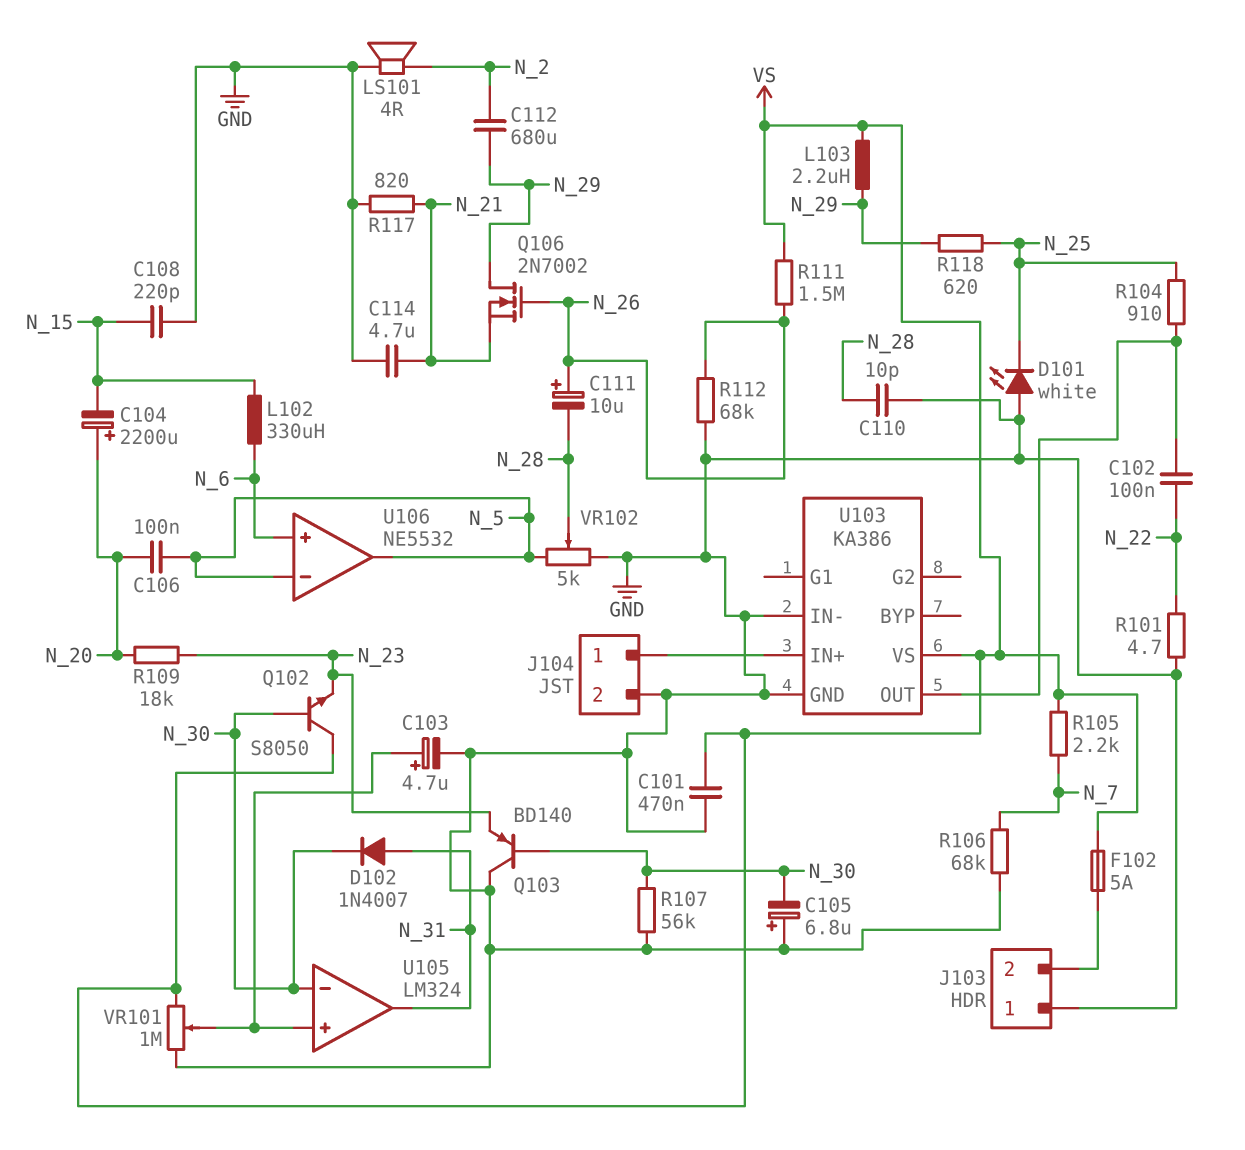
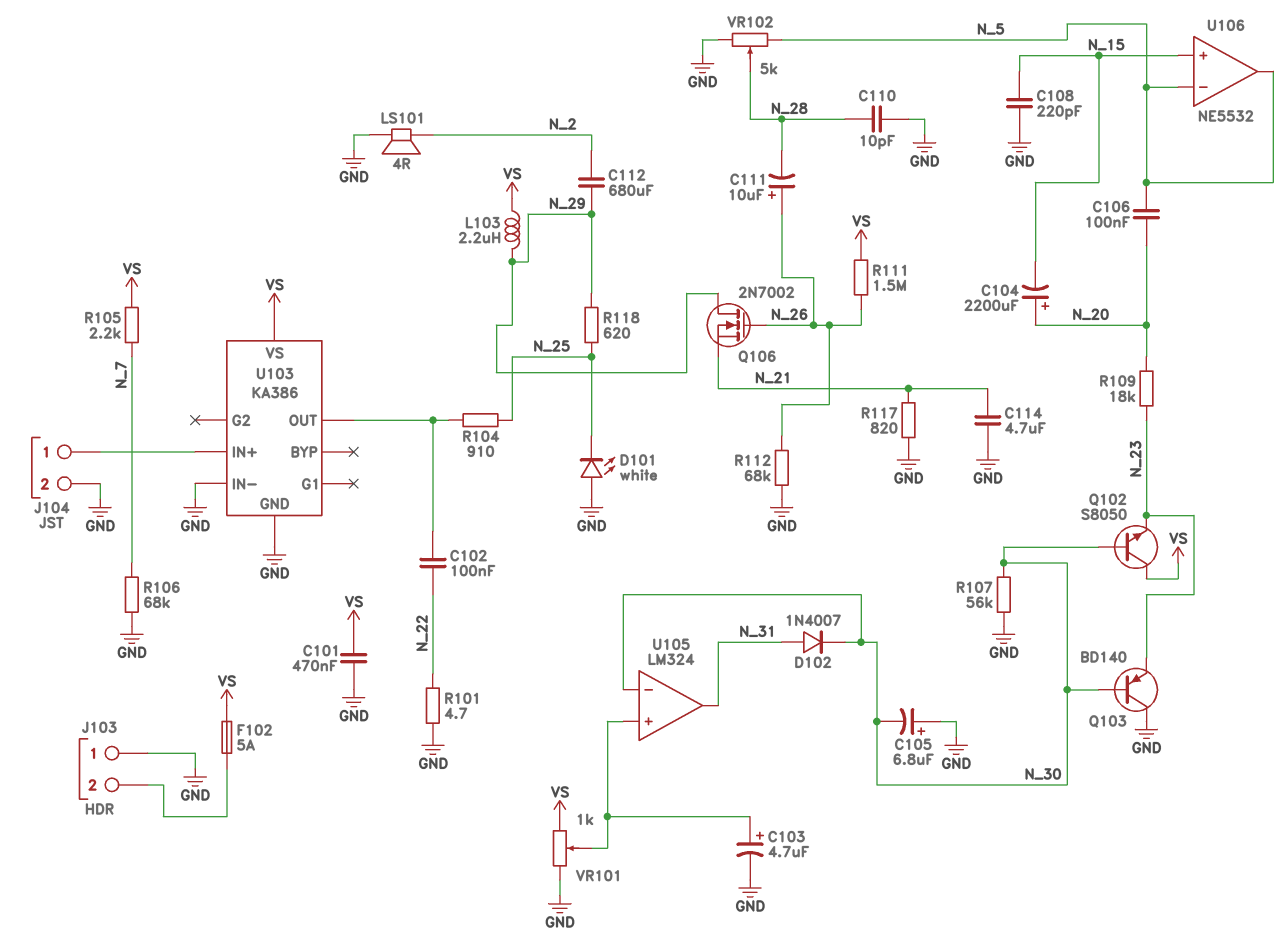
L102: 330uH (N_6, N_15) -> none
U106 pin in+: N_6 -> N_15
VR101: 1M (GND, VS, wiper U105/in+) -> 1k (GND, VS, wiper U105/in+)

